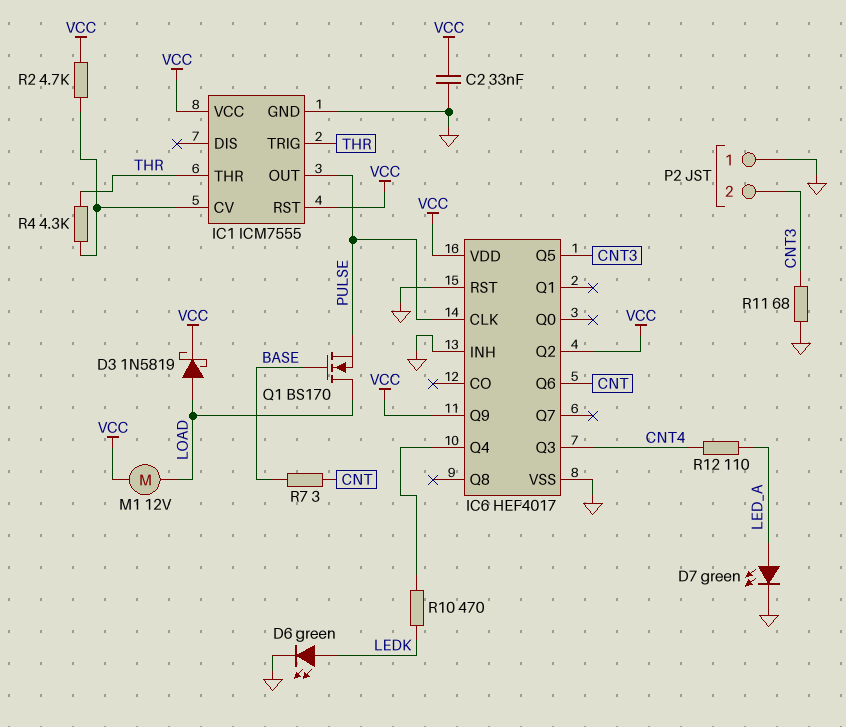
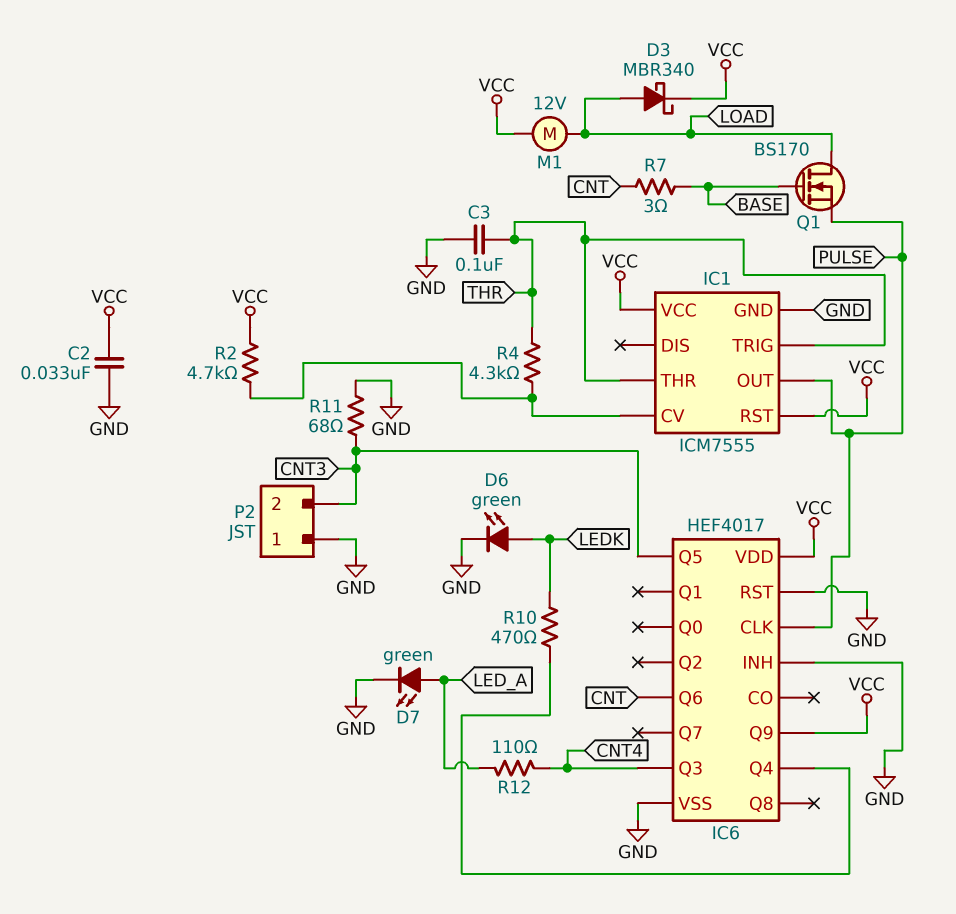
C3: none -> 100nF (GND, THR)
D3: schottky 1N5819 (A LOAD, K VCC) -> schottky MBR340 (A LOAD, K VCC)
IC6 pin Q2: VCC -> none

